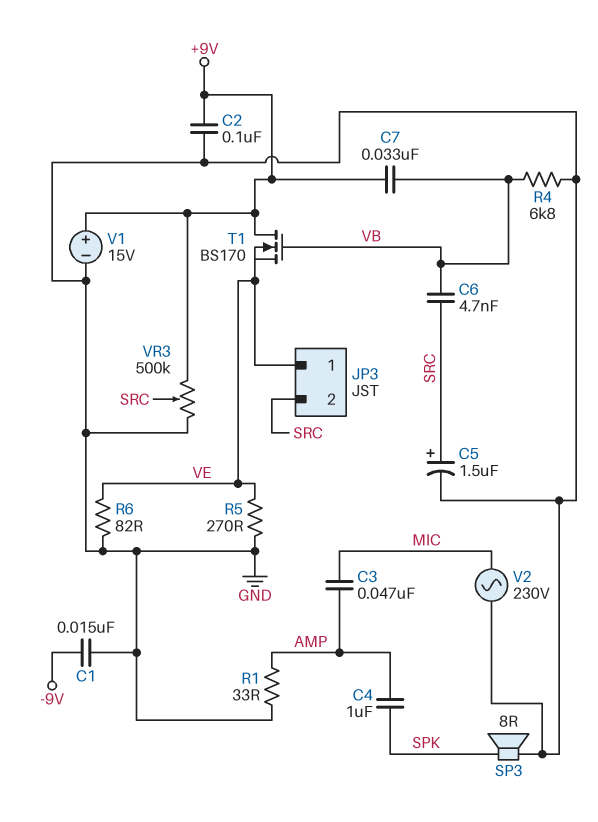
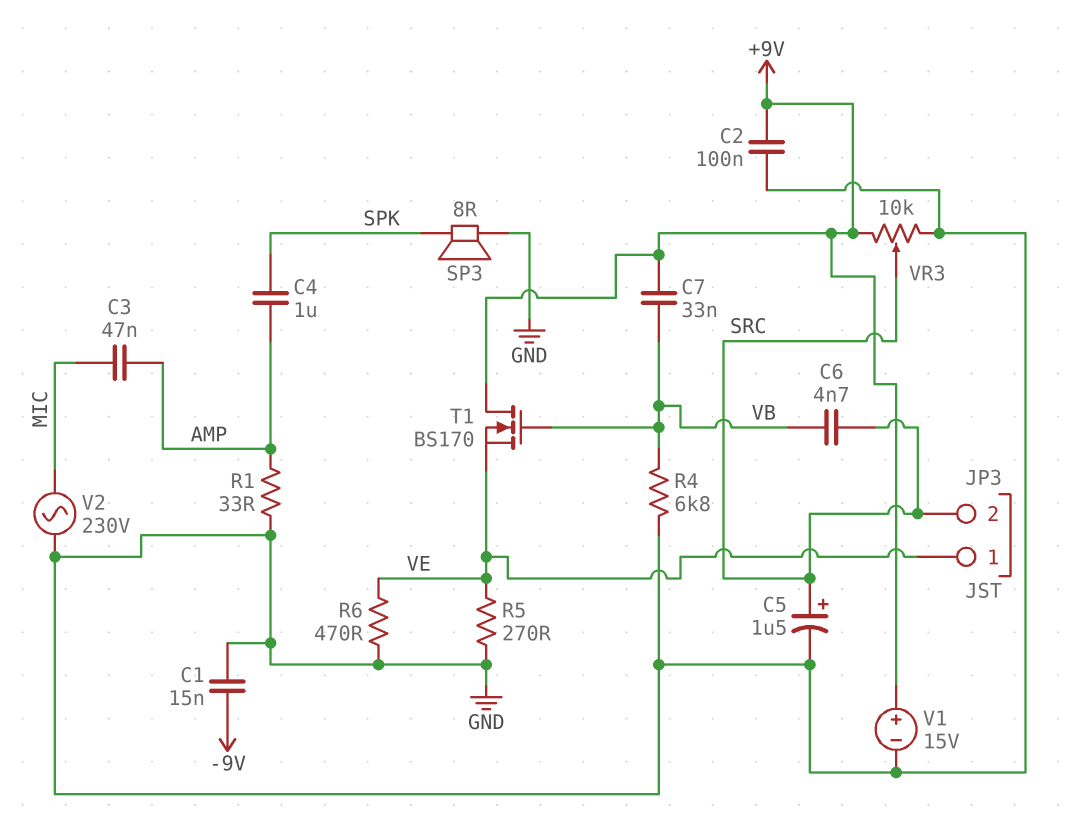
R6: 82 (GND, VE) -> 470 (GND, VE)
VR3: 500k (+9V, GND, wiper SRC) -> 10k (+9V, GND, wiper SRC)

